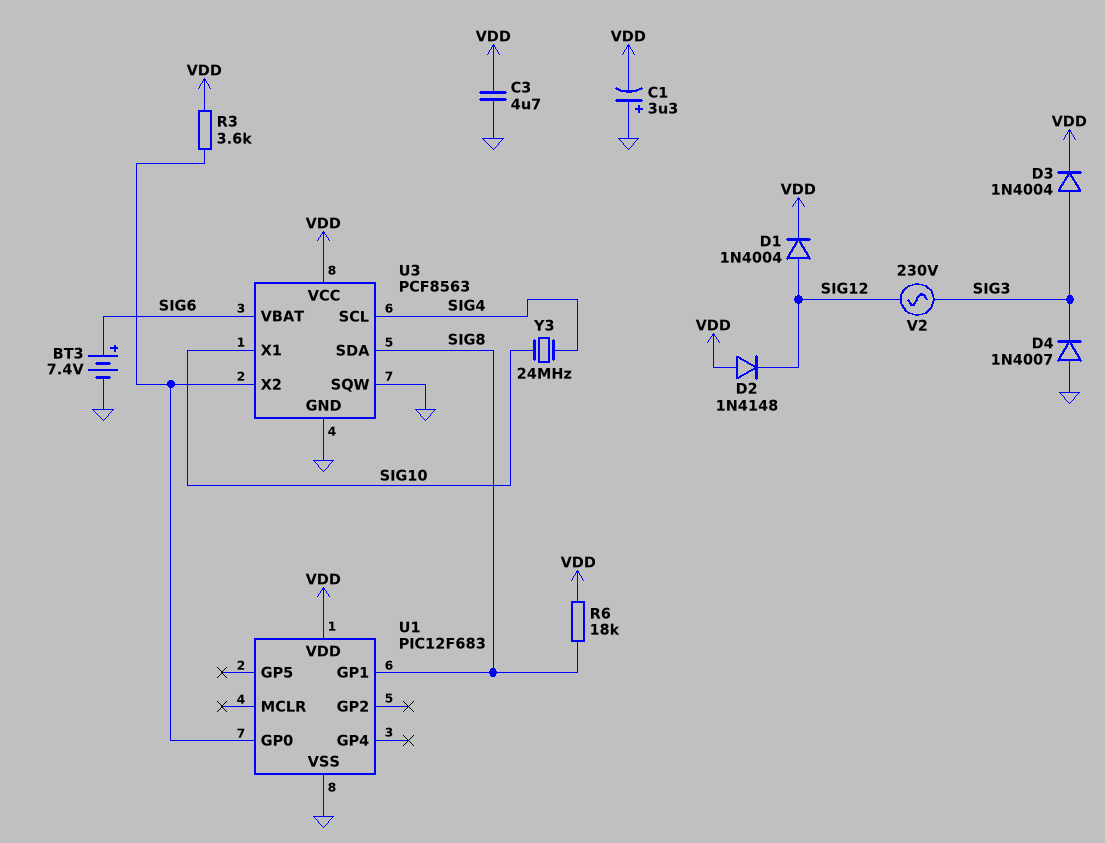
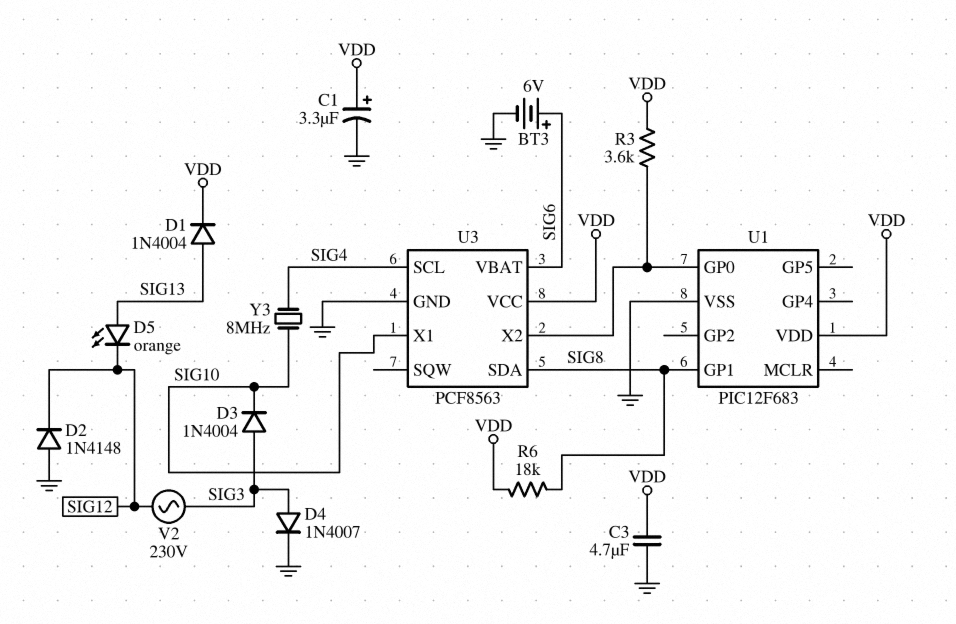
BT3: 7.4V (plus SIG6, minus GND) -> 6V (plus SIG6, minus GND)
C1: 3.3uF (plus GND, minus VDD) -> 3.3uF (plus VDD, minus GND)
D1: diode 1N4004 (A SIG12, K VDD) -> diode 1N4004 (A SIG13, K VDD)
D2: diode 1N4148 (A VDD, K SIG12) -> diode 1N4148 (A GND, K SIG12)
D3: diode 1N4004 (A SIG3, K VDD) -> diode 1N4004 (A SIG3, K SIG10)
D4: diode 1N4007 (A GND, K SIG3) -> diode 1N4007 (A SIG3, K GND)
D5: none -> LED orange (A SIG13, K SIG12)
U3 pin SQW: GND -> none
Y3: 24MHz (SIG4, SIG10) -> 8MHz (SIG4, SIG10)

